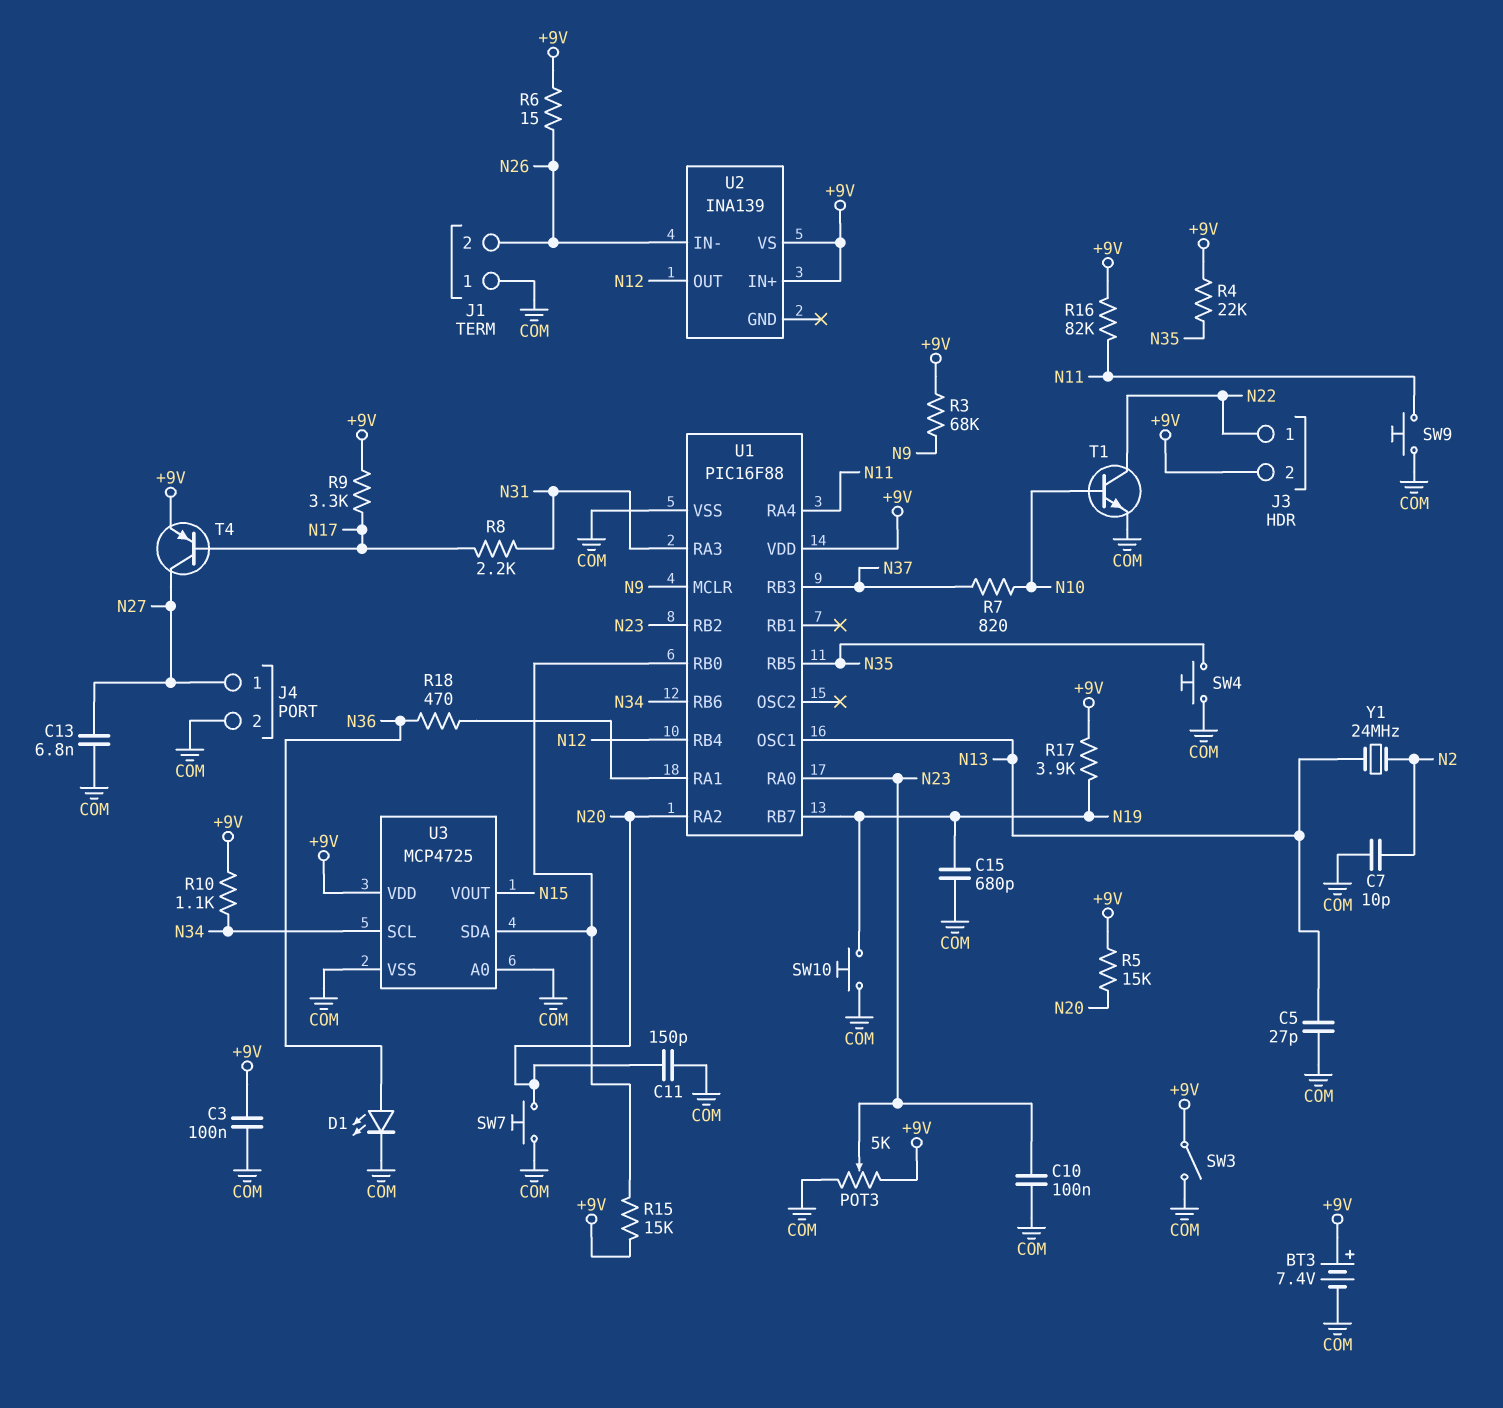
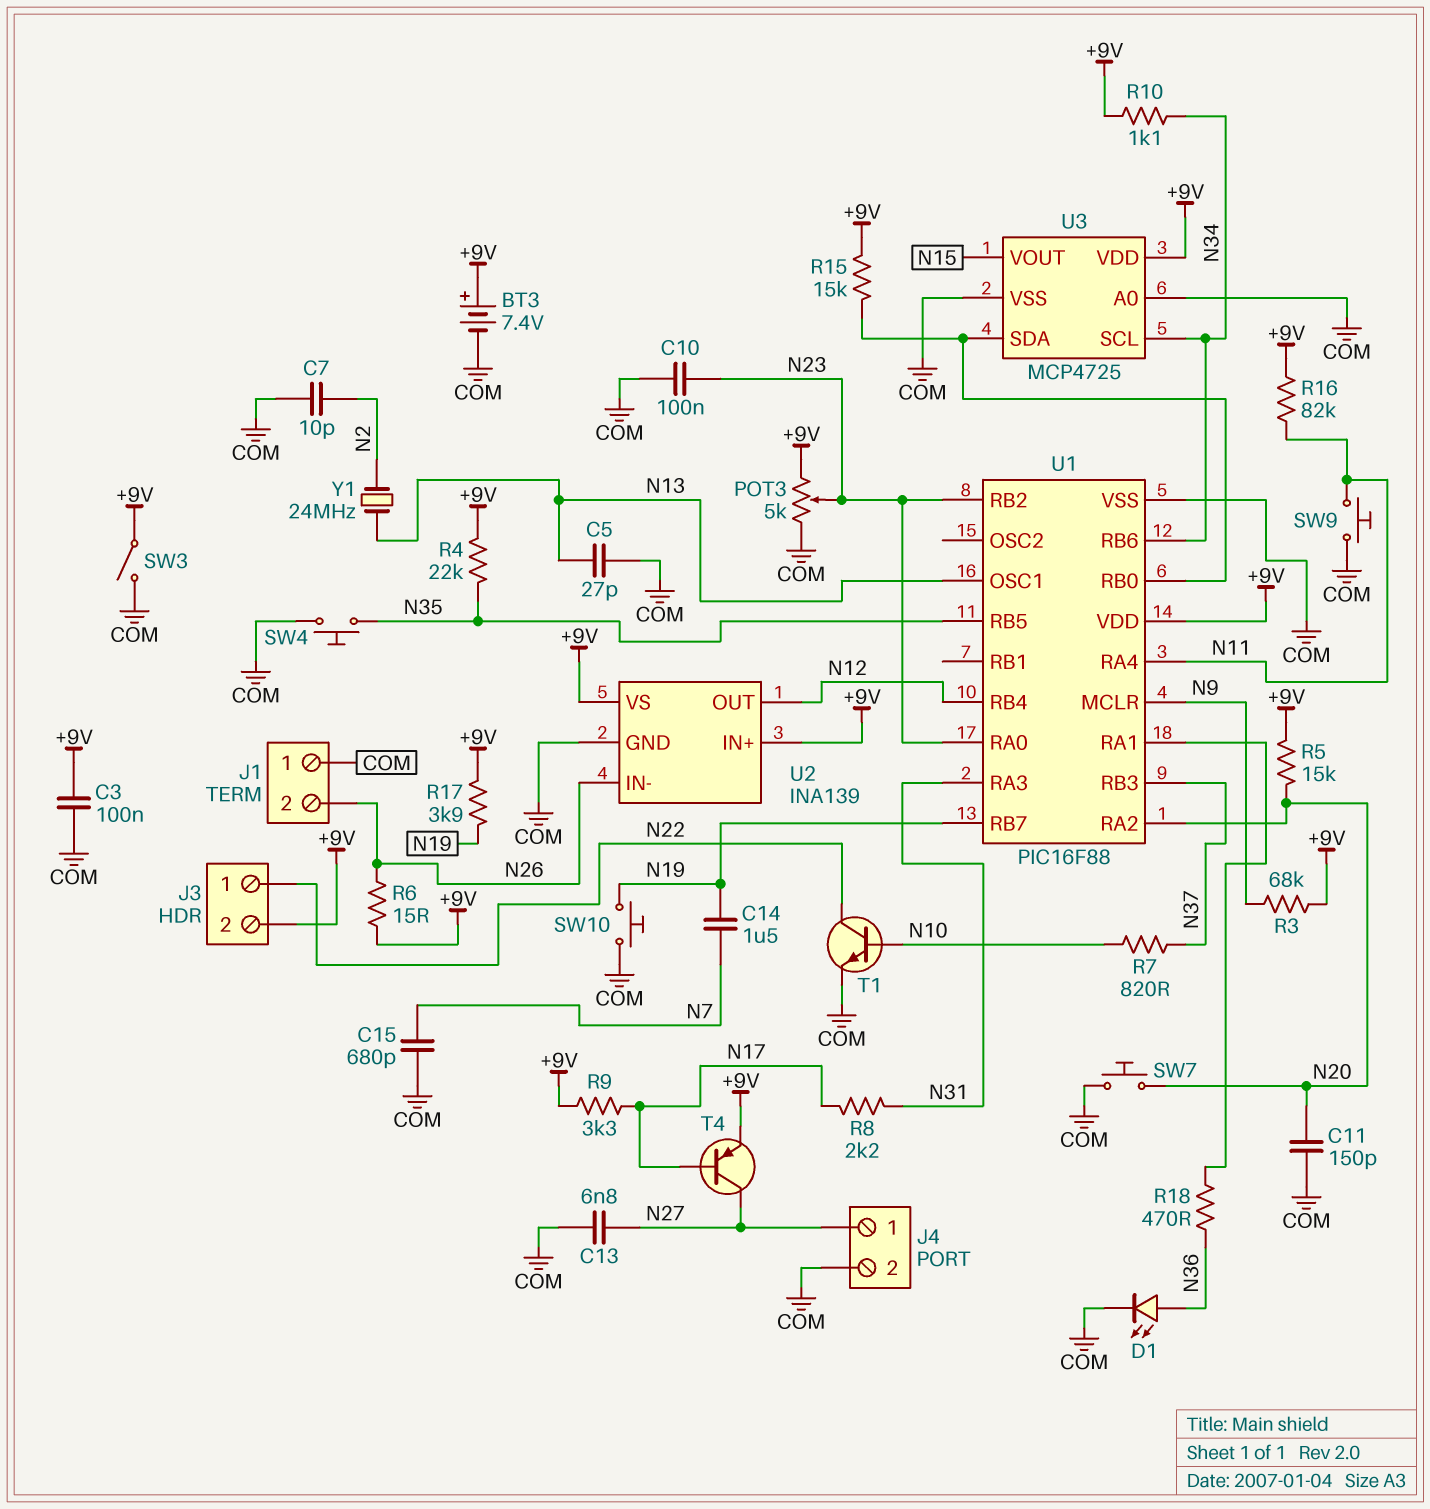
C14: none -> 1.5uF (N7, N19)
C15: 680pF (COM, N19) -> 680pF (COM, N7)
U2 pin GND: none -> COM

